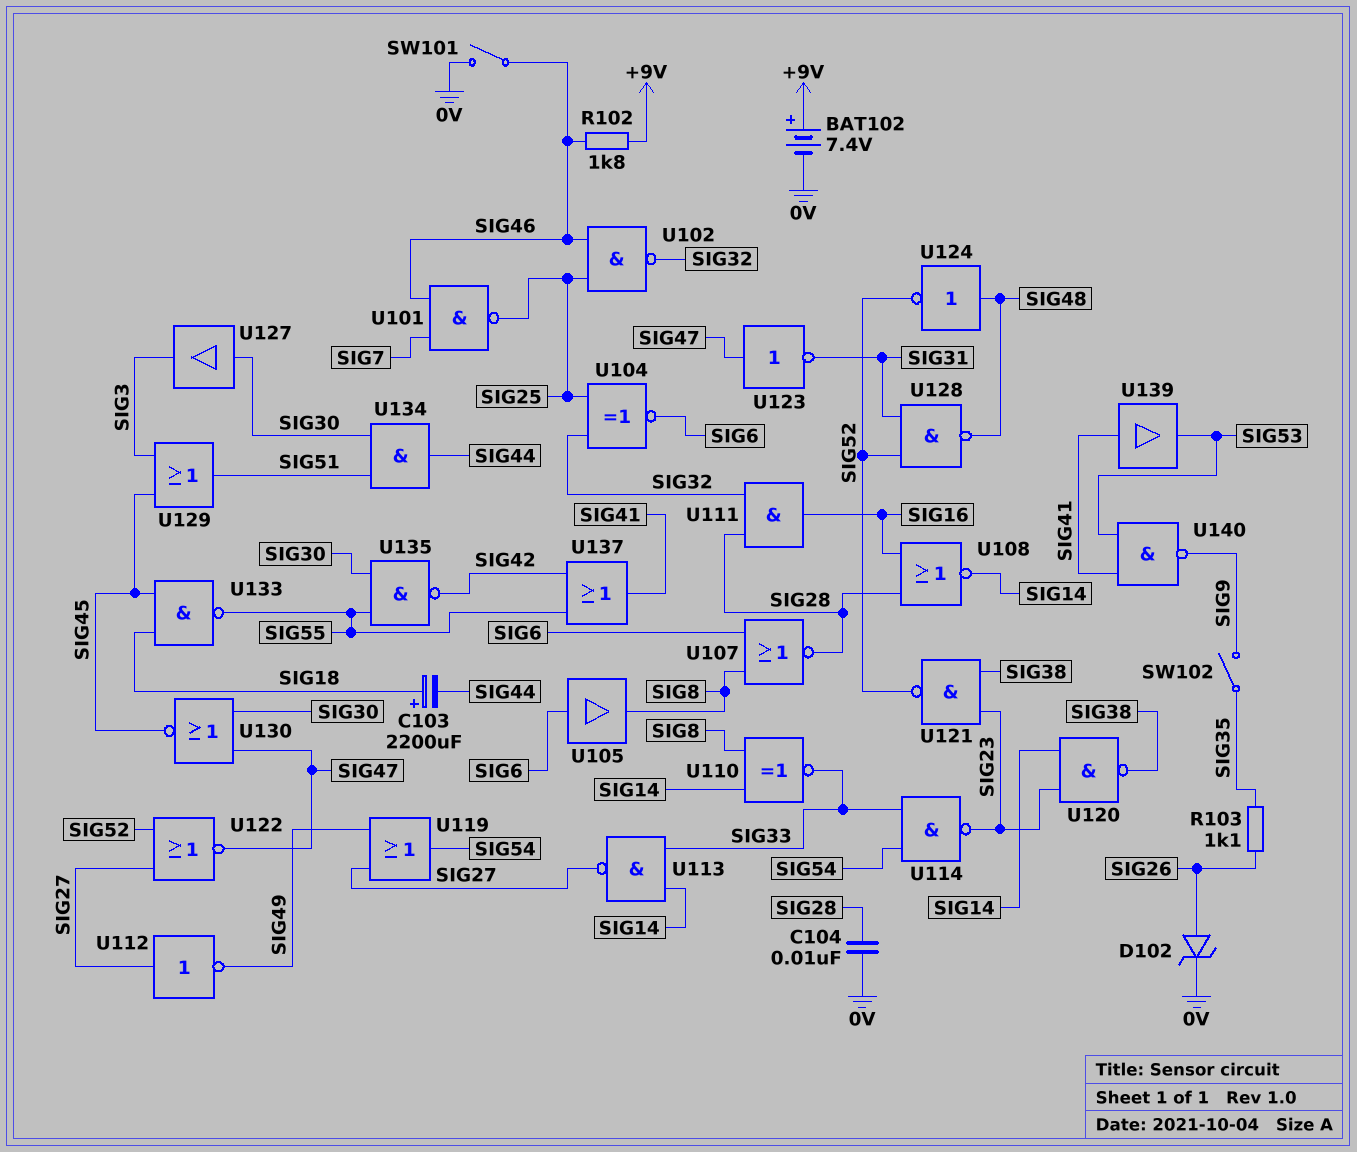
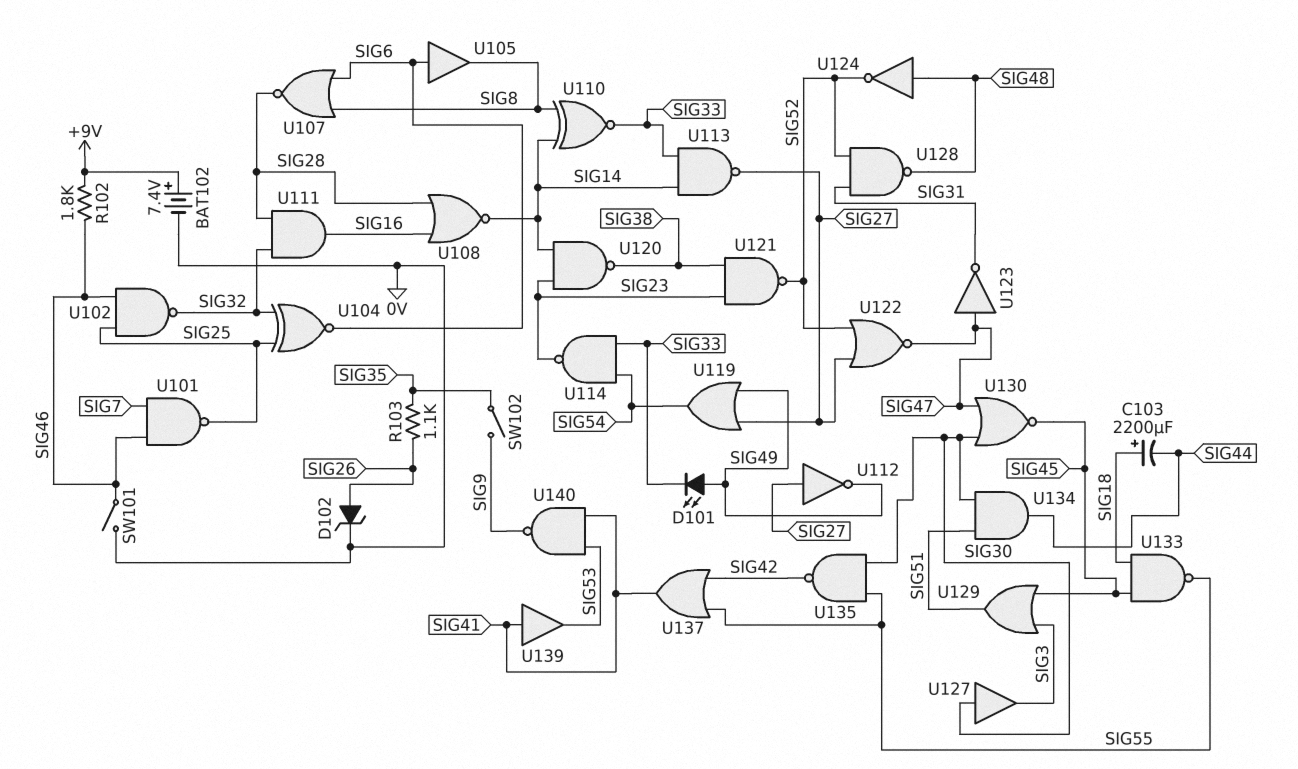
C104: 10nF (0V, SIG28) -> none
D101: none -> LED (A SIG49, K SIG33)

